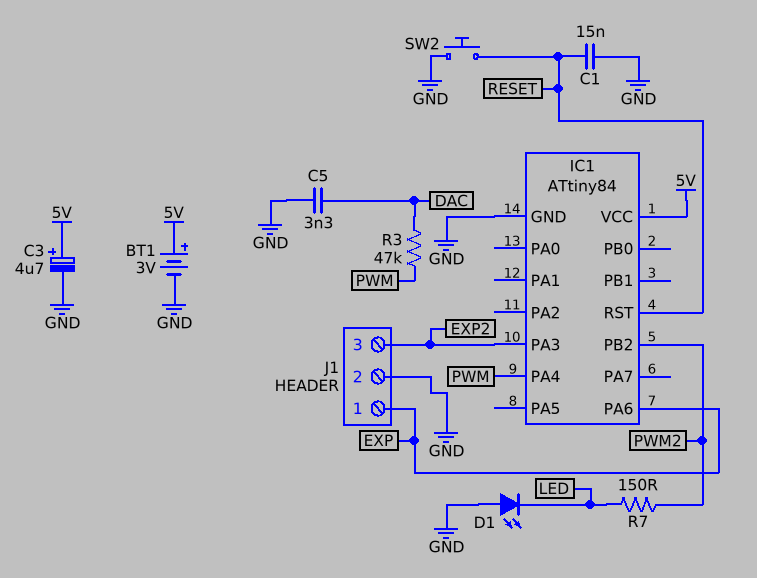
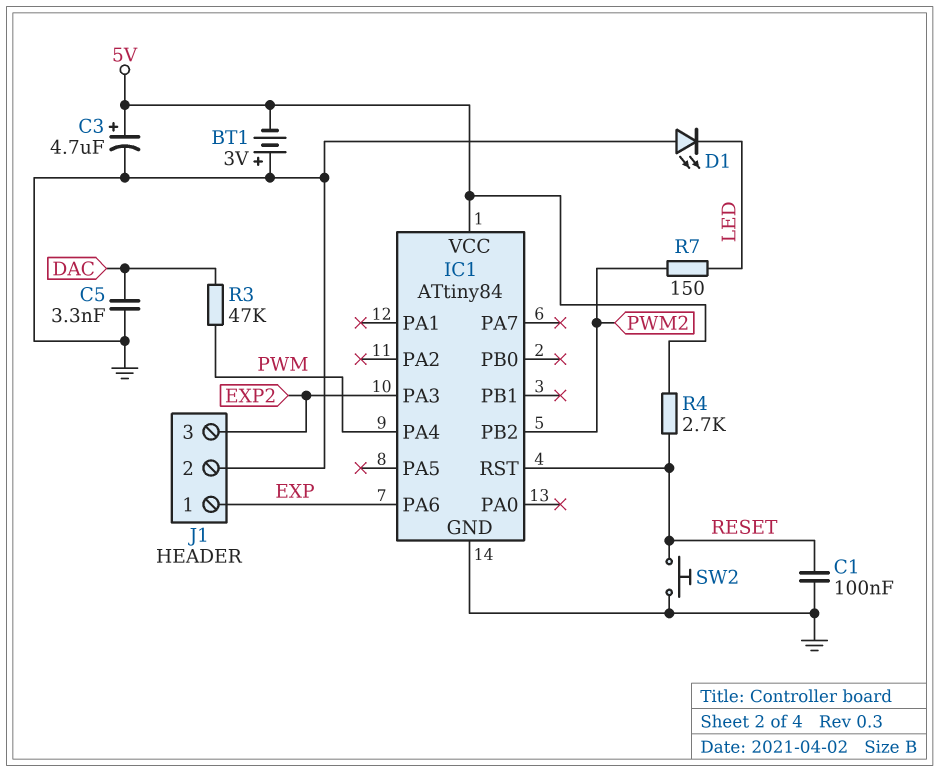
BT1: 3V (plus 5V, minus GND) -> 3V (plus GND, minus 5V)
C1: 15nF (GND, RESET) -> 100nF (GND, RESET)
R4: none -> 2.7k (5V, RESET)

